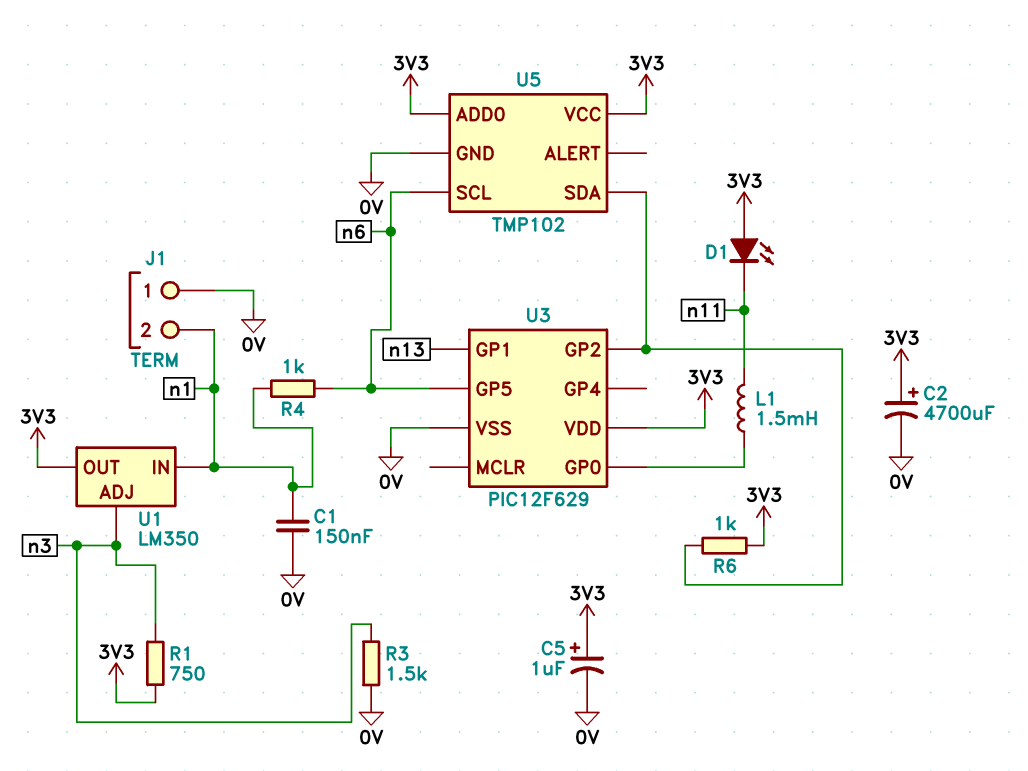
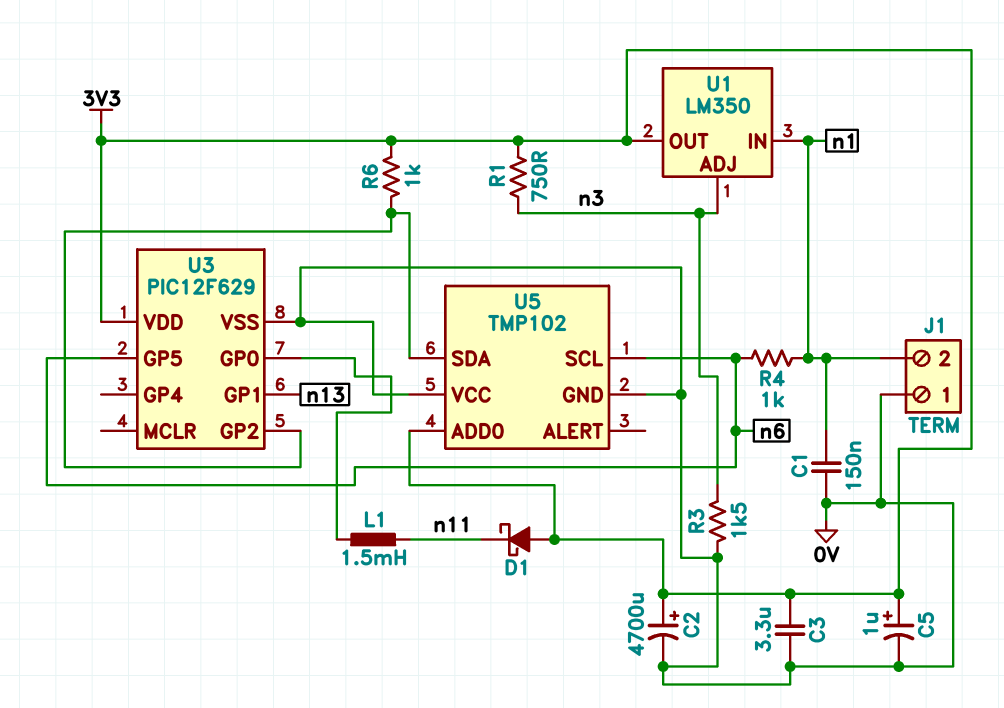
C3: none -> 3.3uF (0V, 3V3)
D1: LED (A 3V3, K n11) -> schottky (A 3V3, K n11)
U5 pin VCC: 3V3 -> 0V

